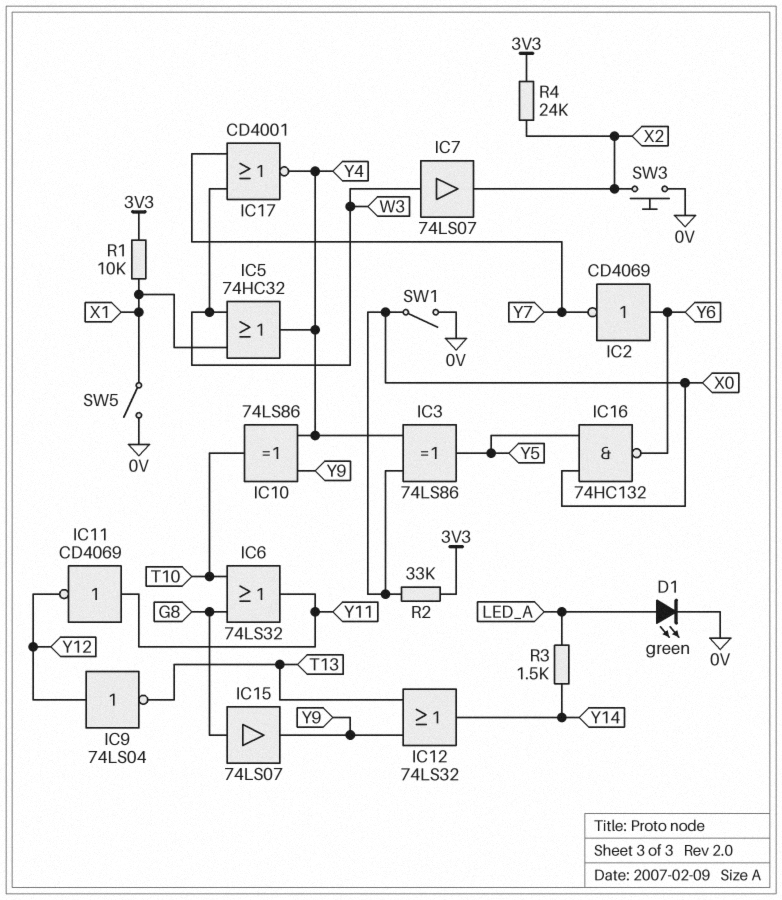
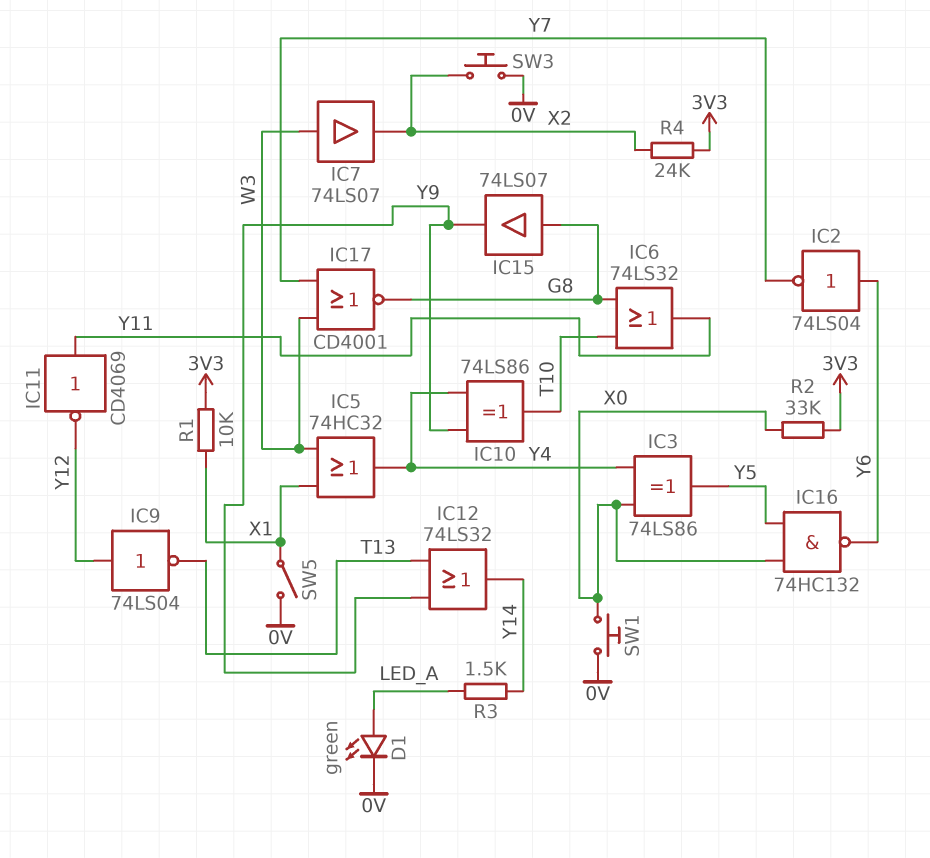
IC2: NOT CD4069 (in Y6, out Y7) -> NOT 74LS04 (in Y6, out Y7)
IC17: NOR CD4001 (in W3, in Y7, out Y4) -> NOR CD4001 (in W3, in Y7, out G8)
SW1: switch (0V, X0) -> button (0V, X0)

